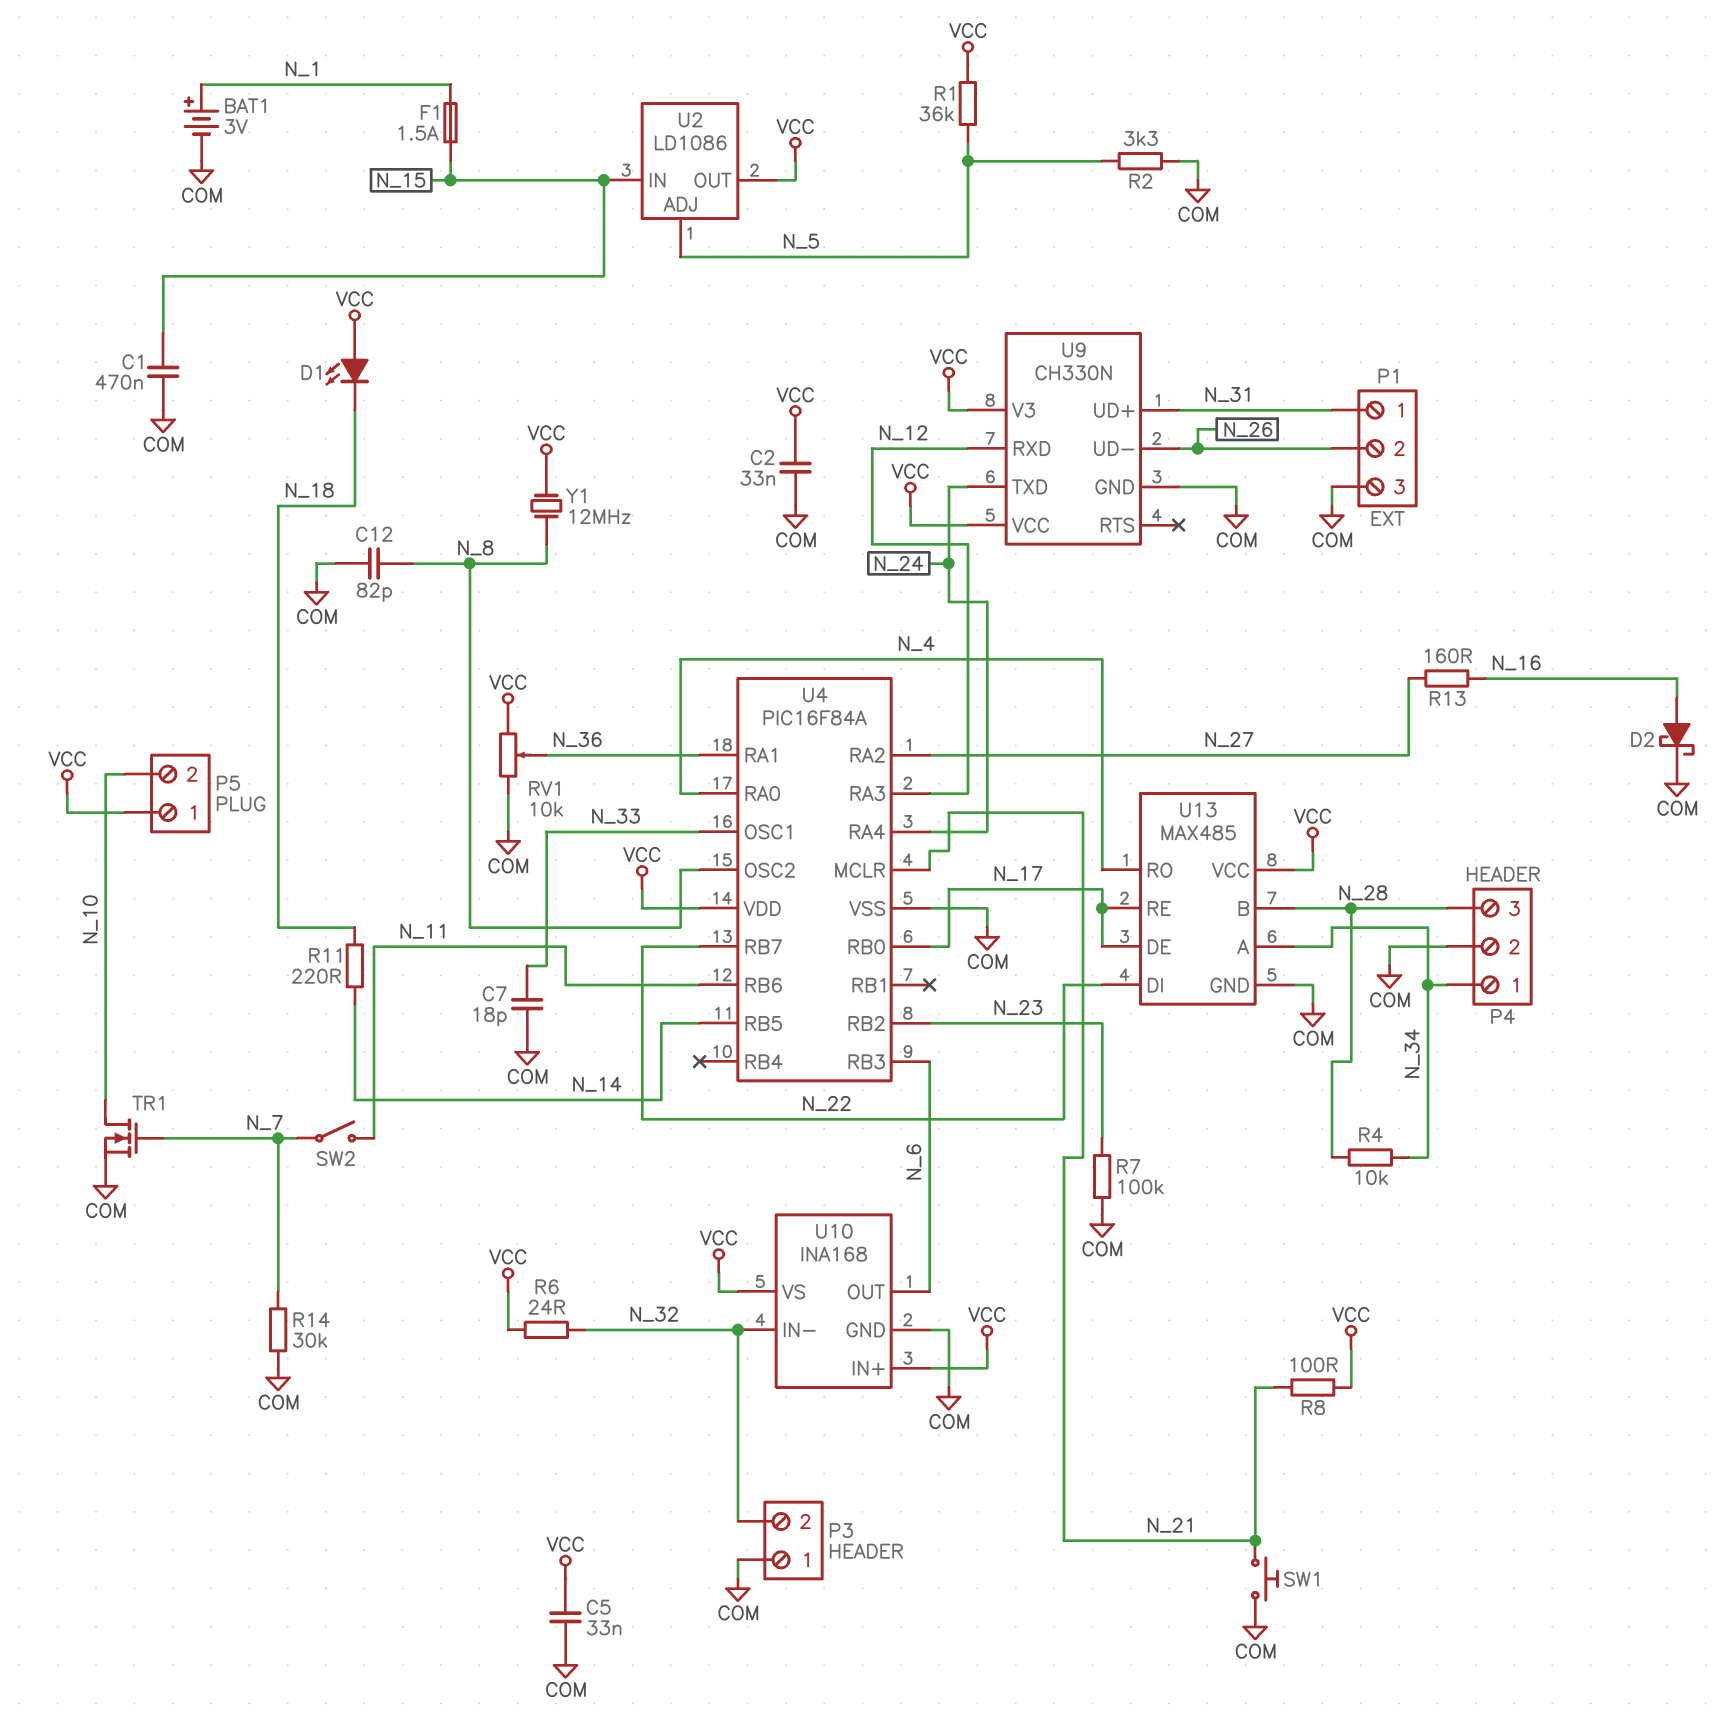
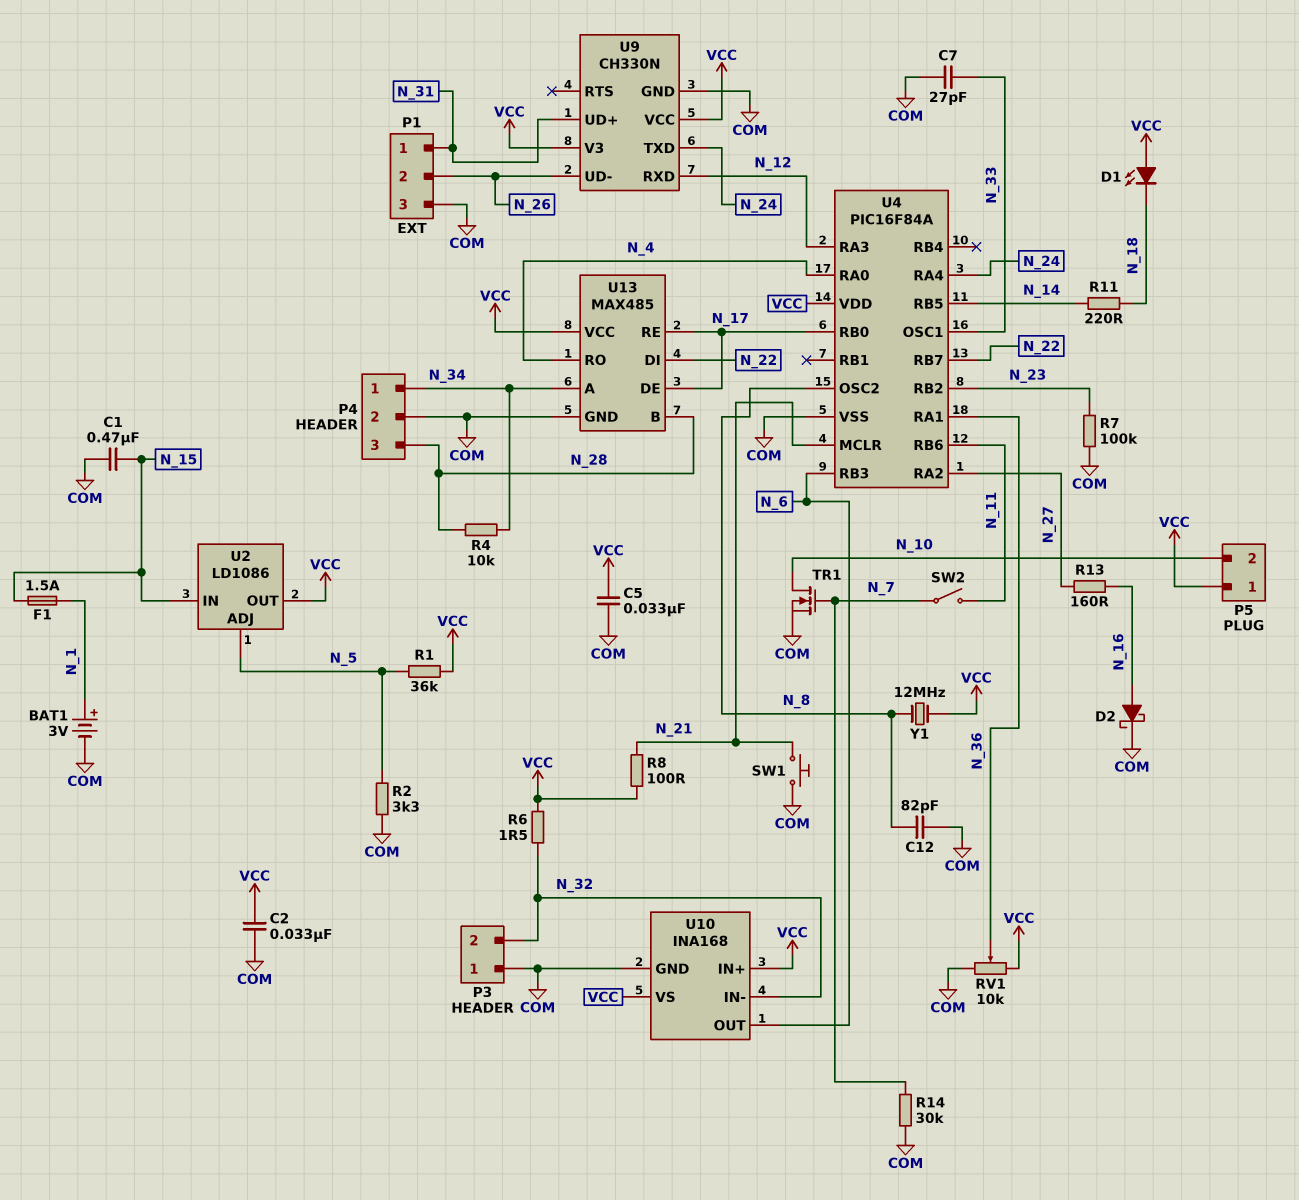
C7: 18pF (COM, N_33) -> 27pF (COM, N_33)
R6: 24 (N_32, VCC) -> 1.5 (N_32, VCC)

